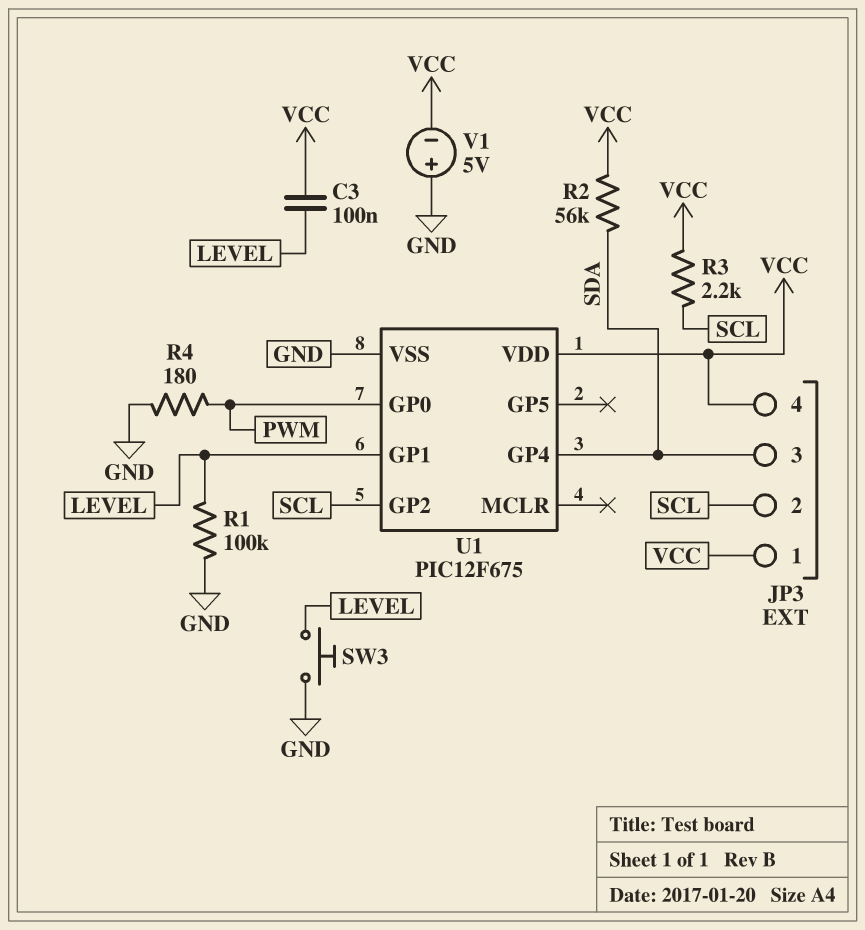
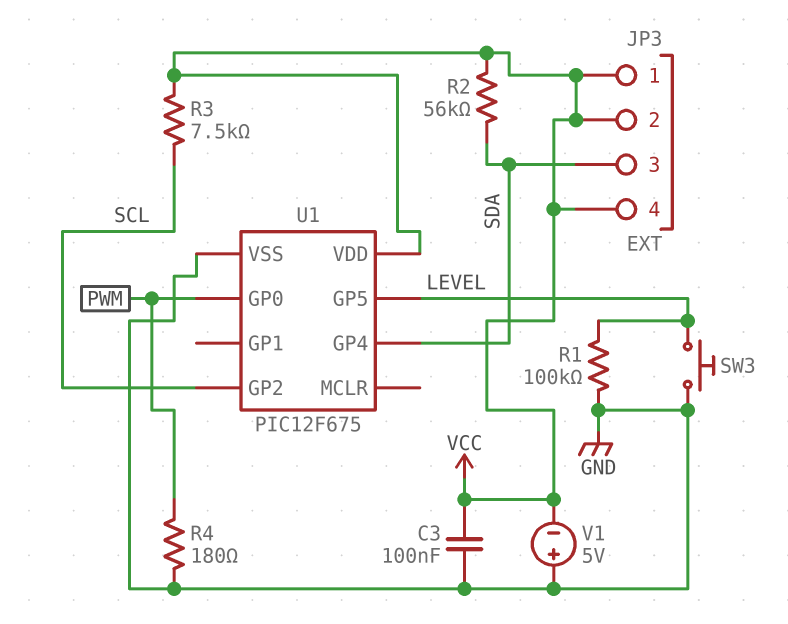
C3: 100nF (LEVEL, VCC) -> 100nF (GND, VCC)
JP3 pin 2: SCL -> VCC
R3: 2.2k (SCL, VCC) -> 7.5k (SCL, VCC)
U1 pin GP1: LEVEL -> none
U1 pin GP5: none -> LEVEL

